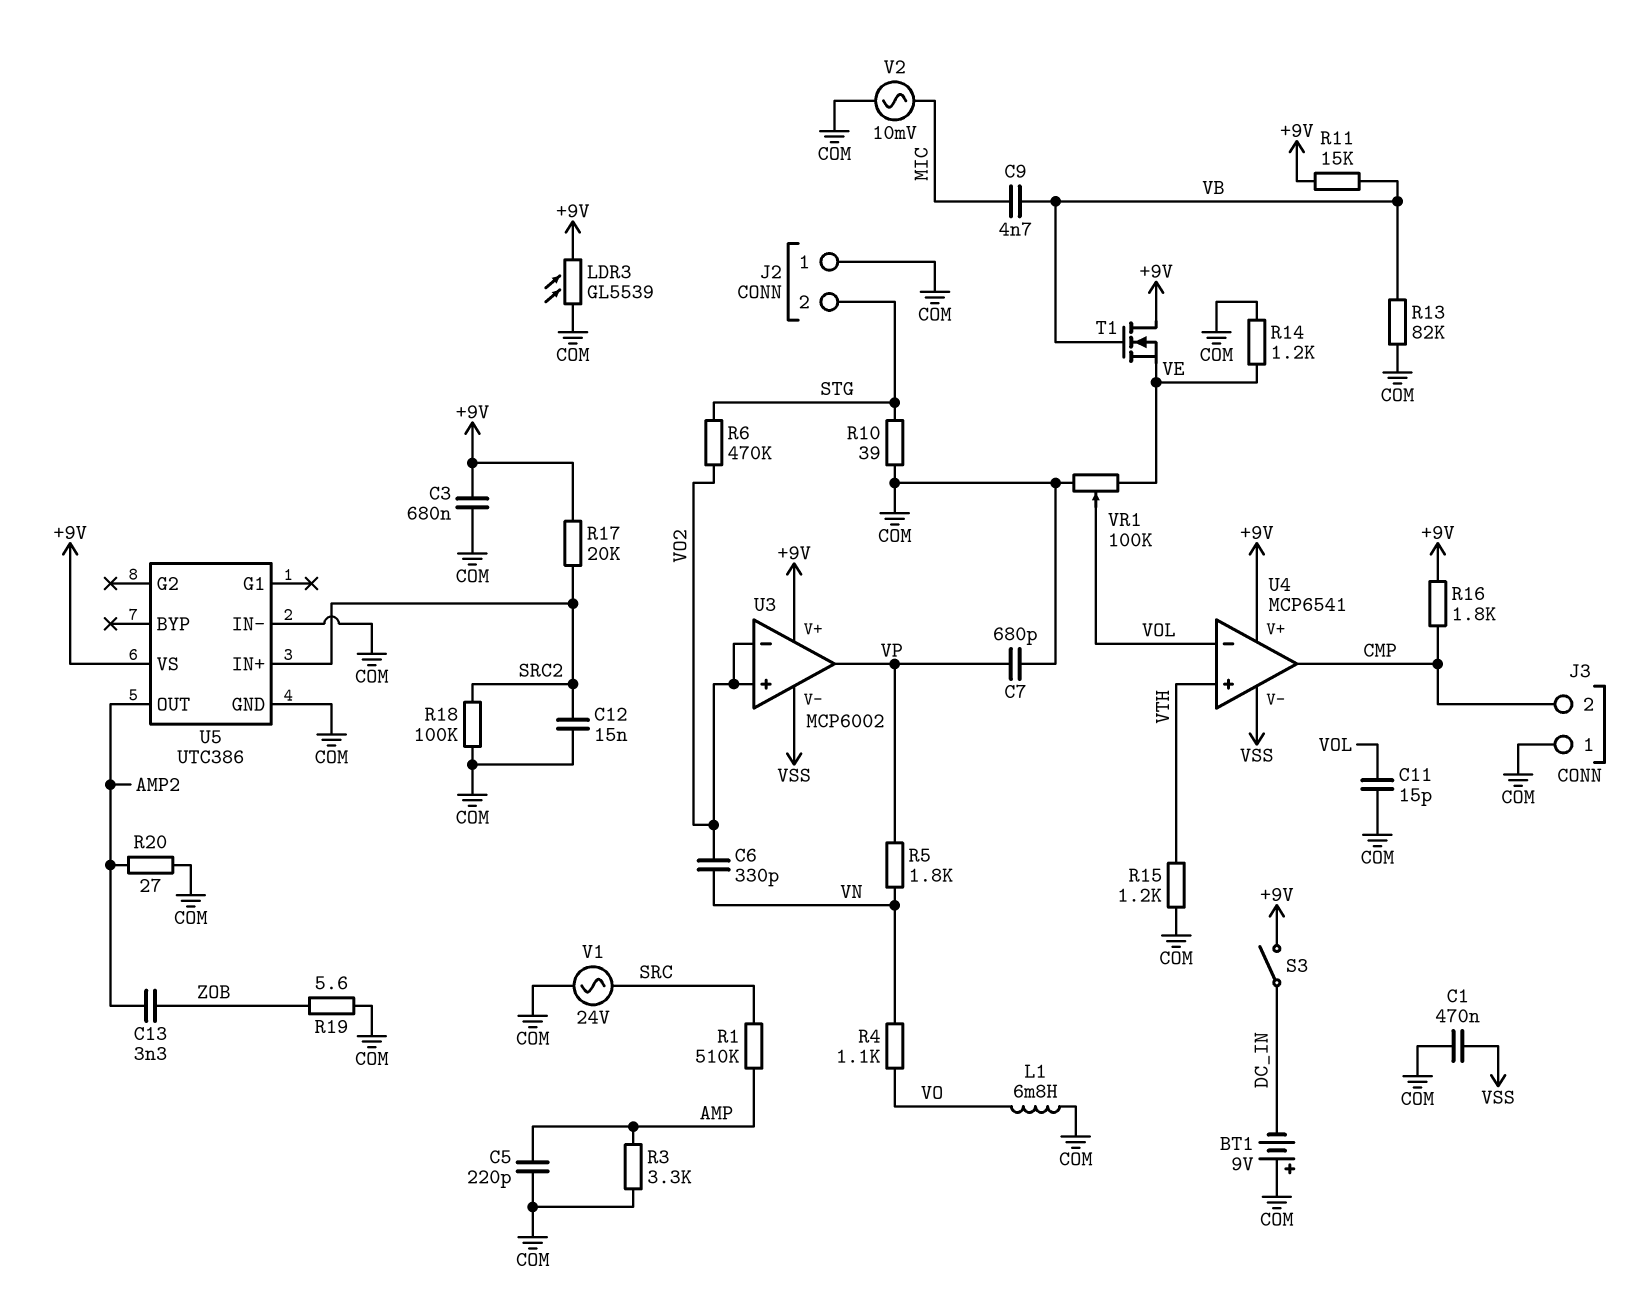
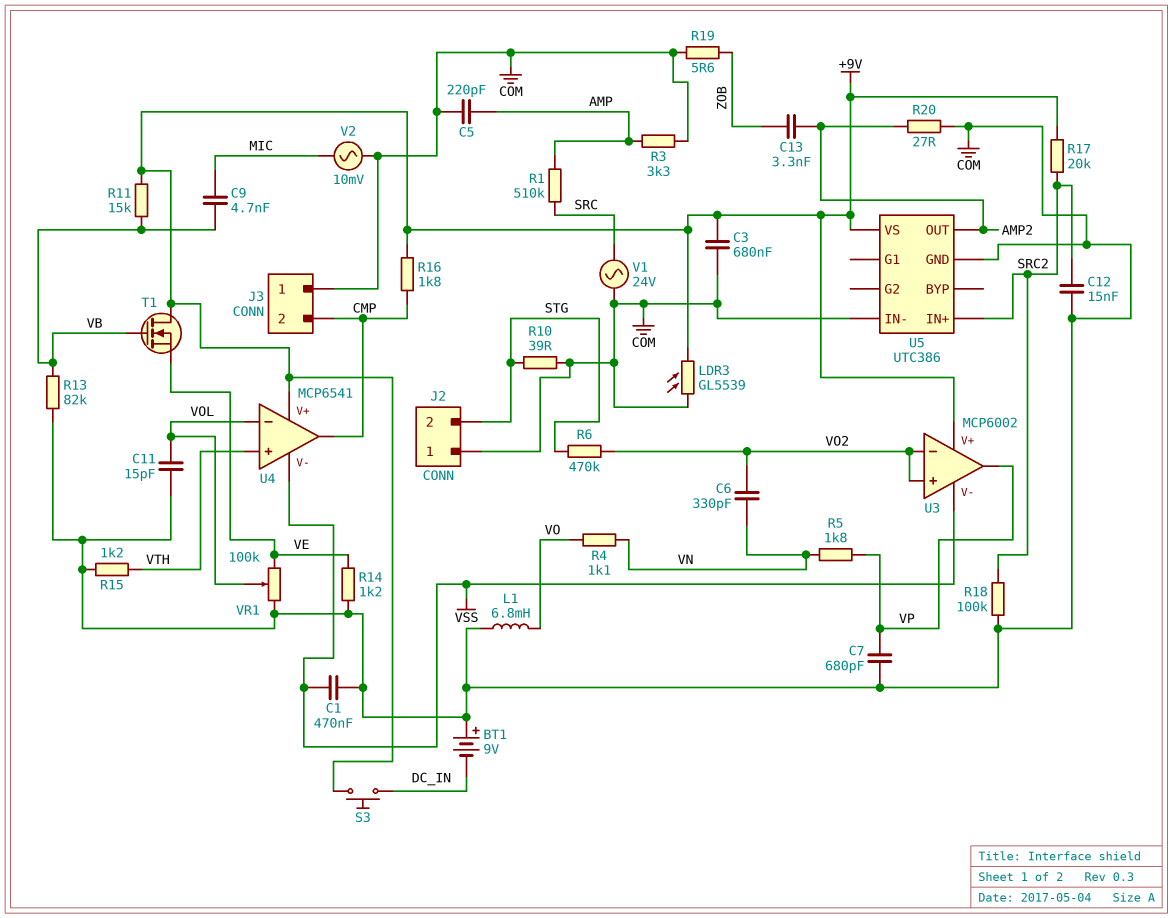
S3: switch (+9V, DC_IN) -> button (+9V, DC_IN)

